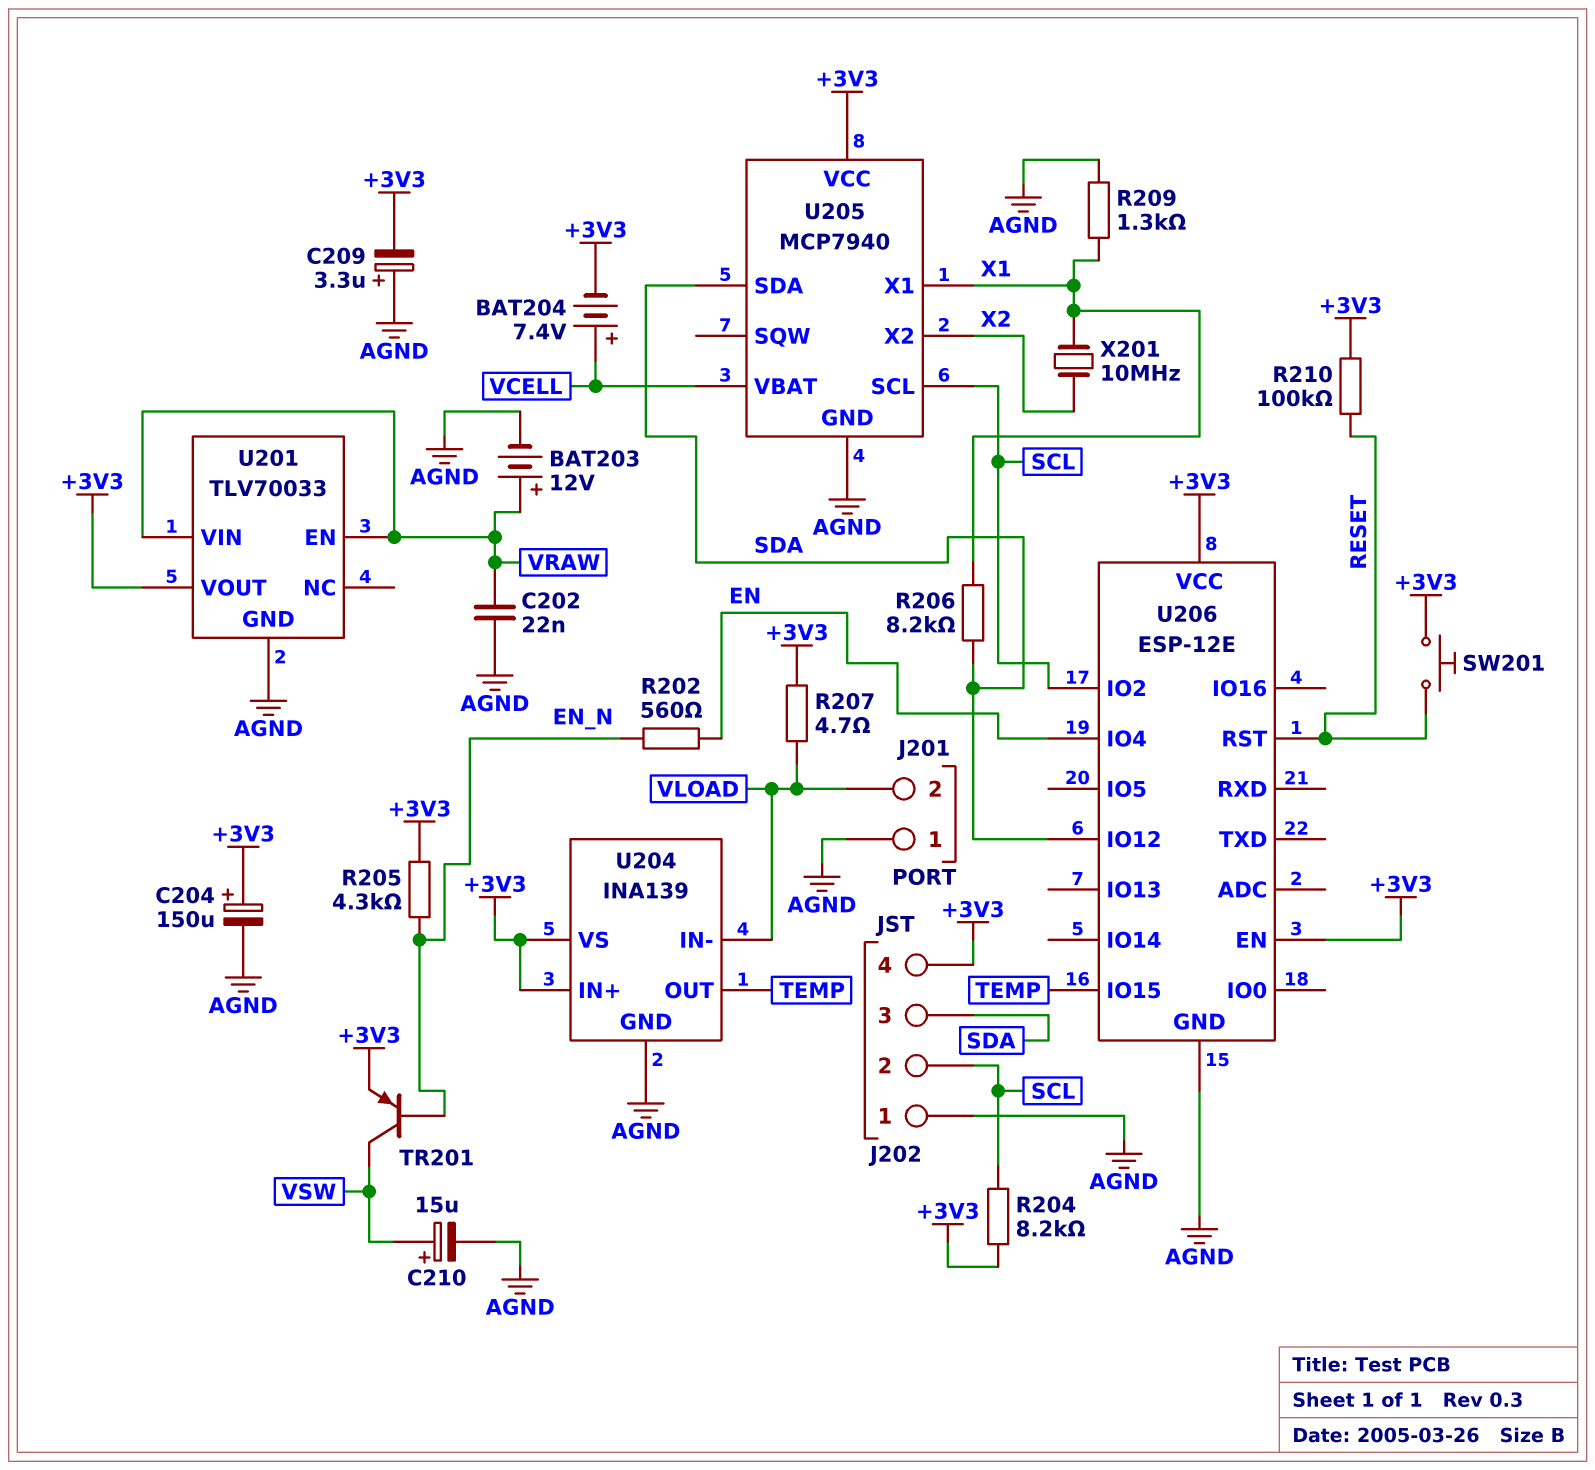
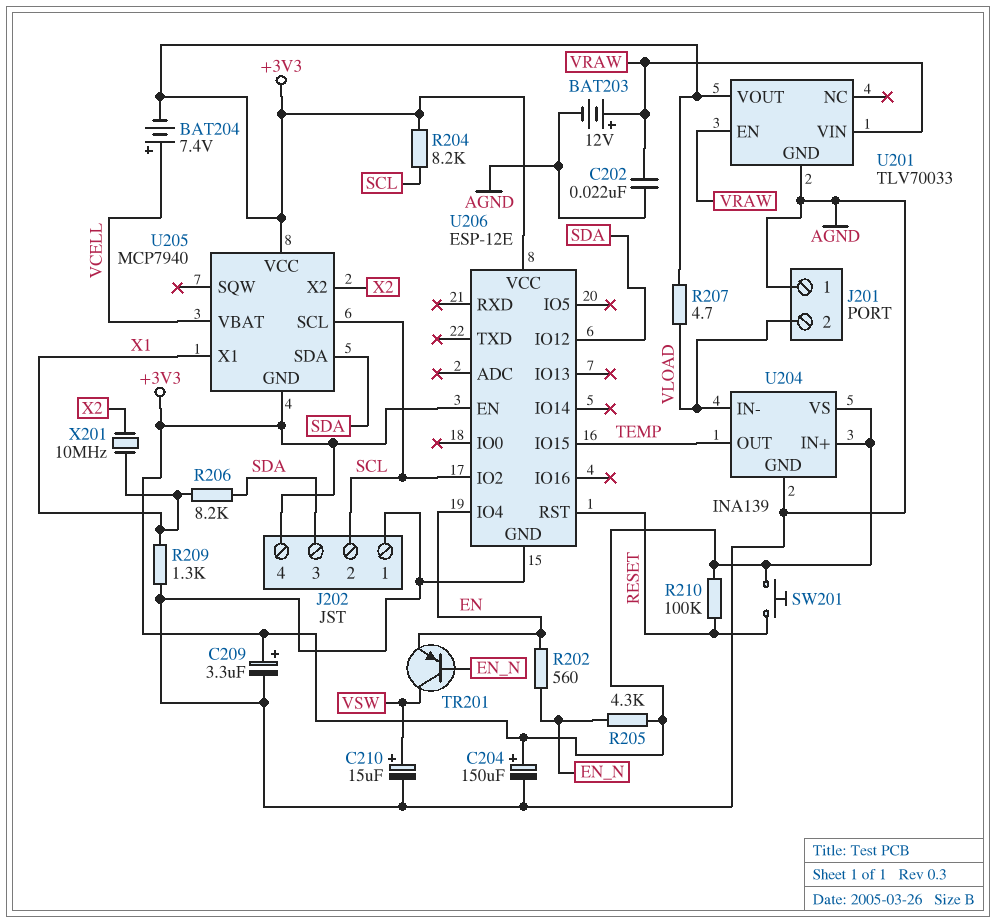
C209: 3.3uF (plus AGND, minus +3V3) -> 3.3uF (plus +3V3, minus AGND)
TR201: PNP (B EN_N, C VSW, E +3V3) -> PNP (B EN_N, C VSW, E EN)
U205 pin GND: AGND -> +3V3

